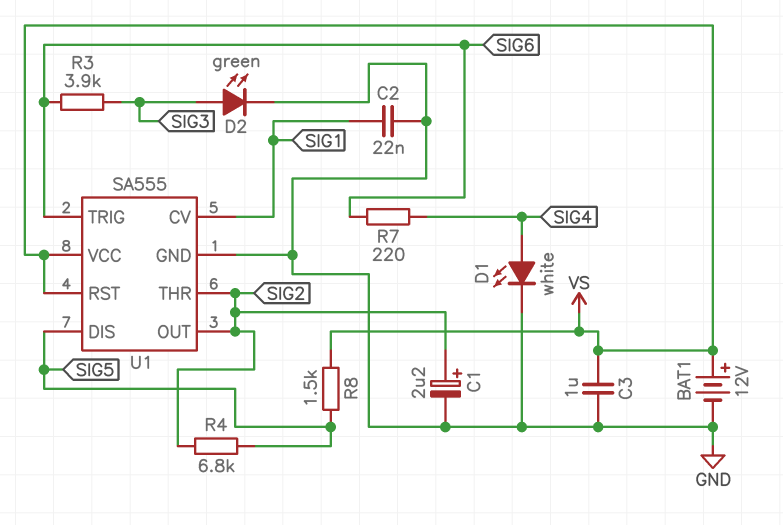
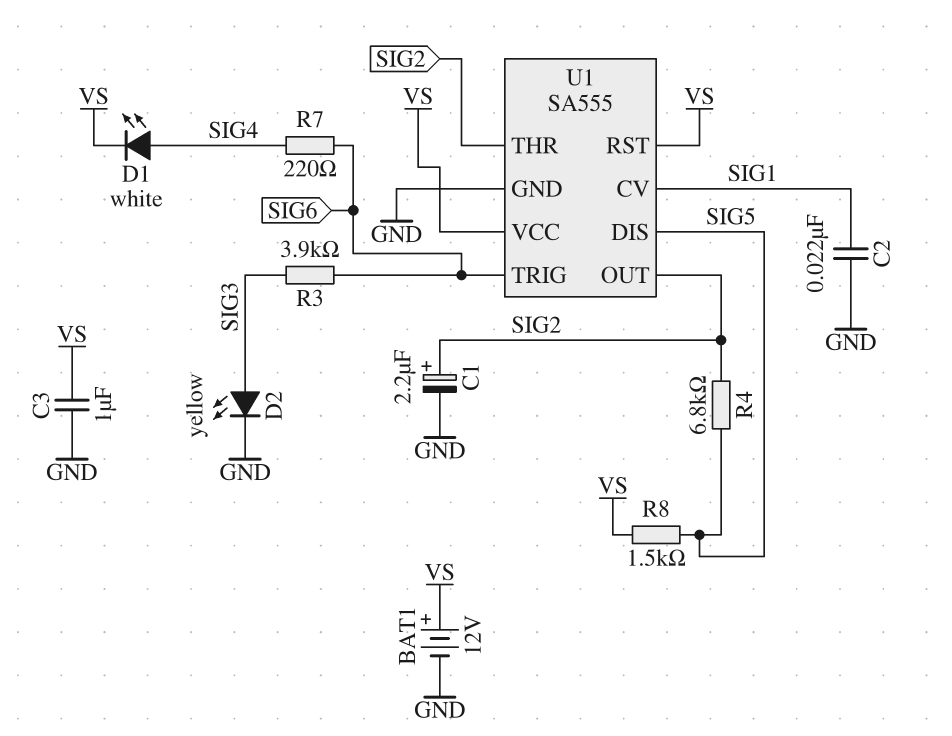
D1: LED white (A SIG4, K GND) -> LED white (A SIG4, K VS)
D2: LED green (A SIG3, K GND) -> LED yellow (A SIG3, K GND)

